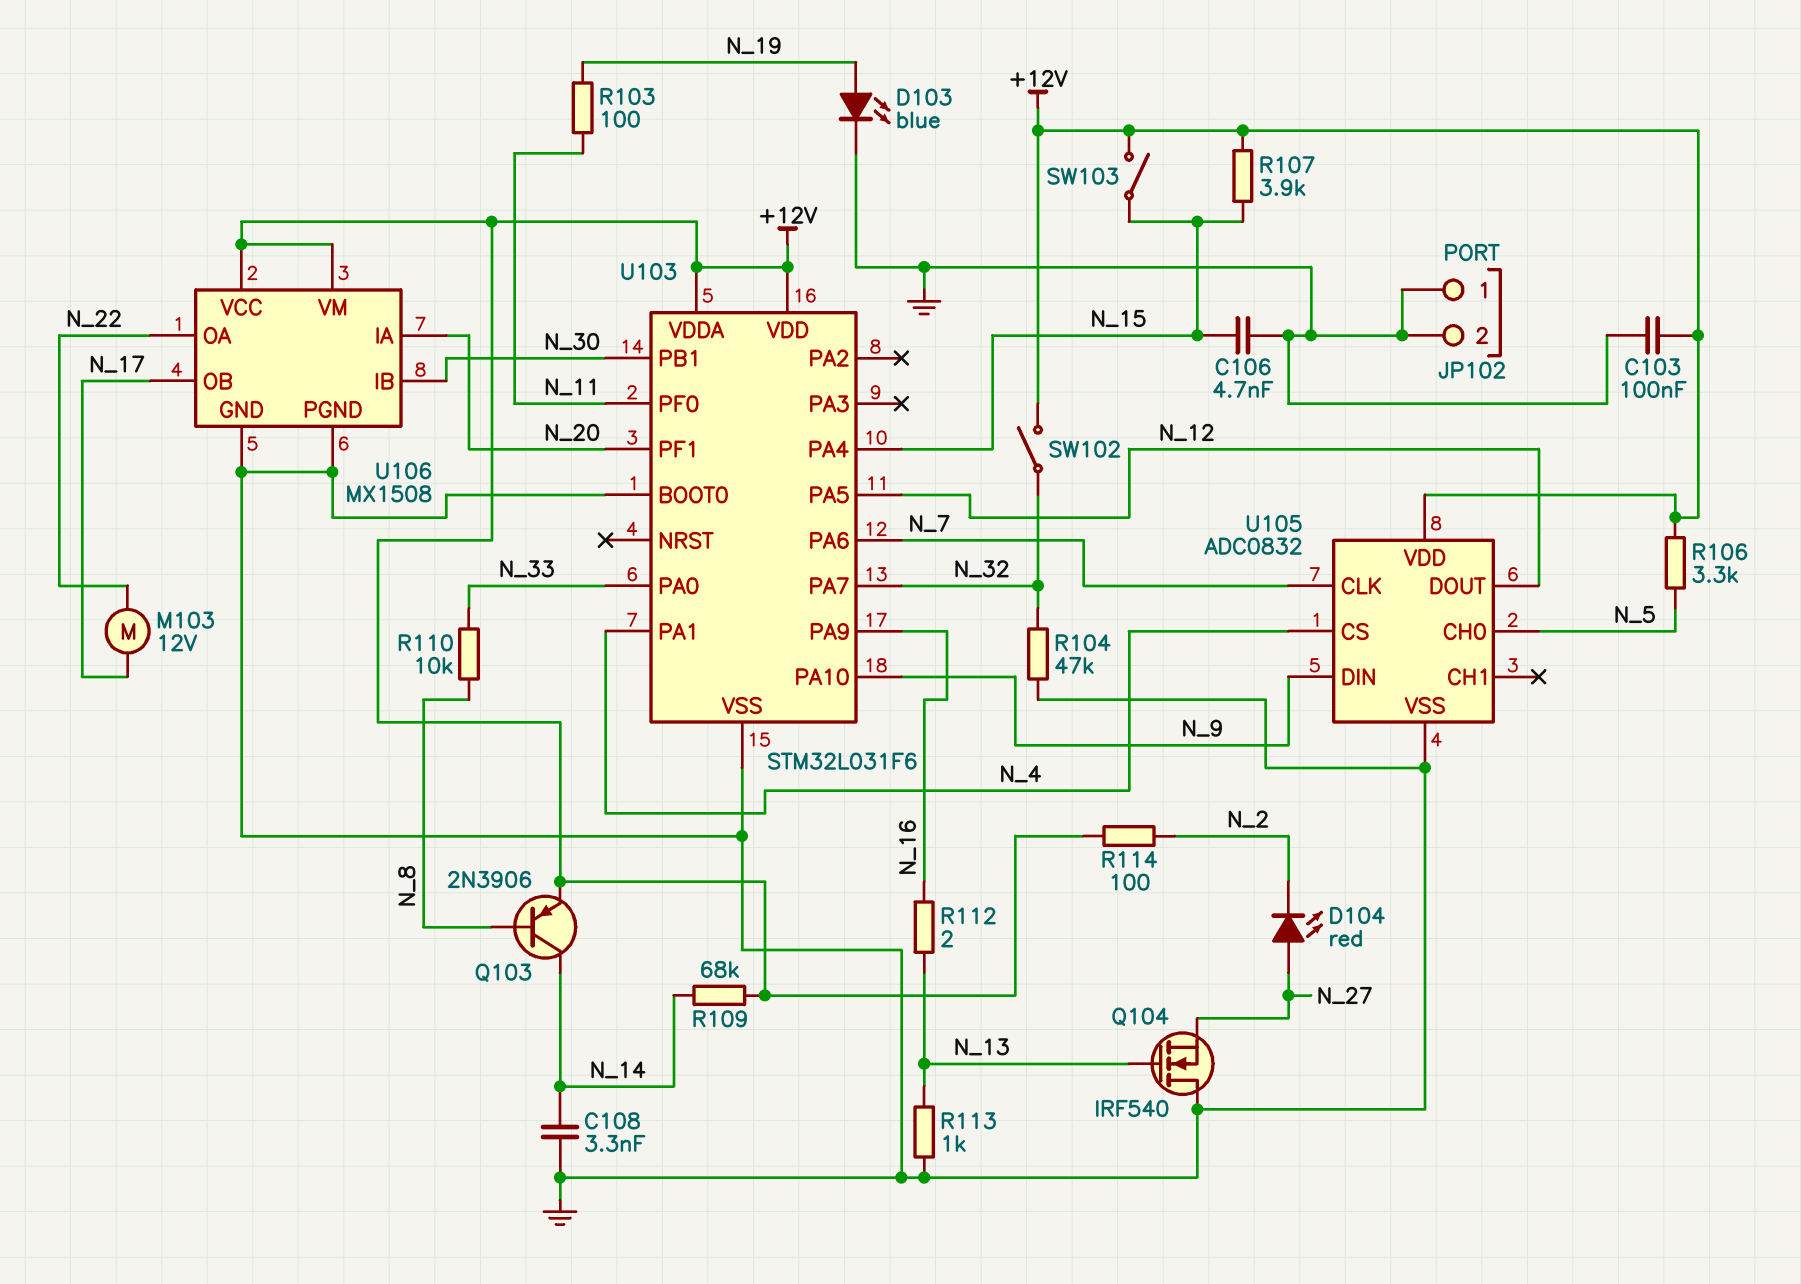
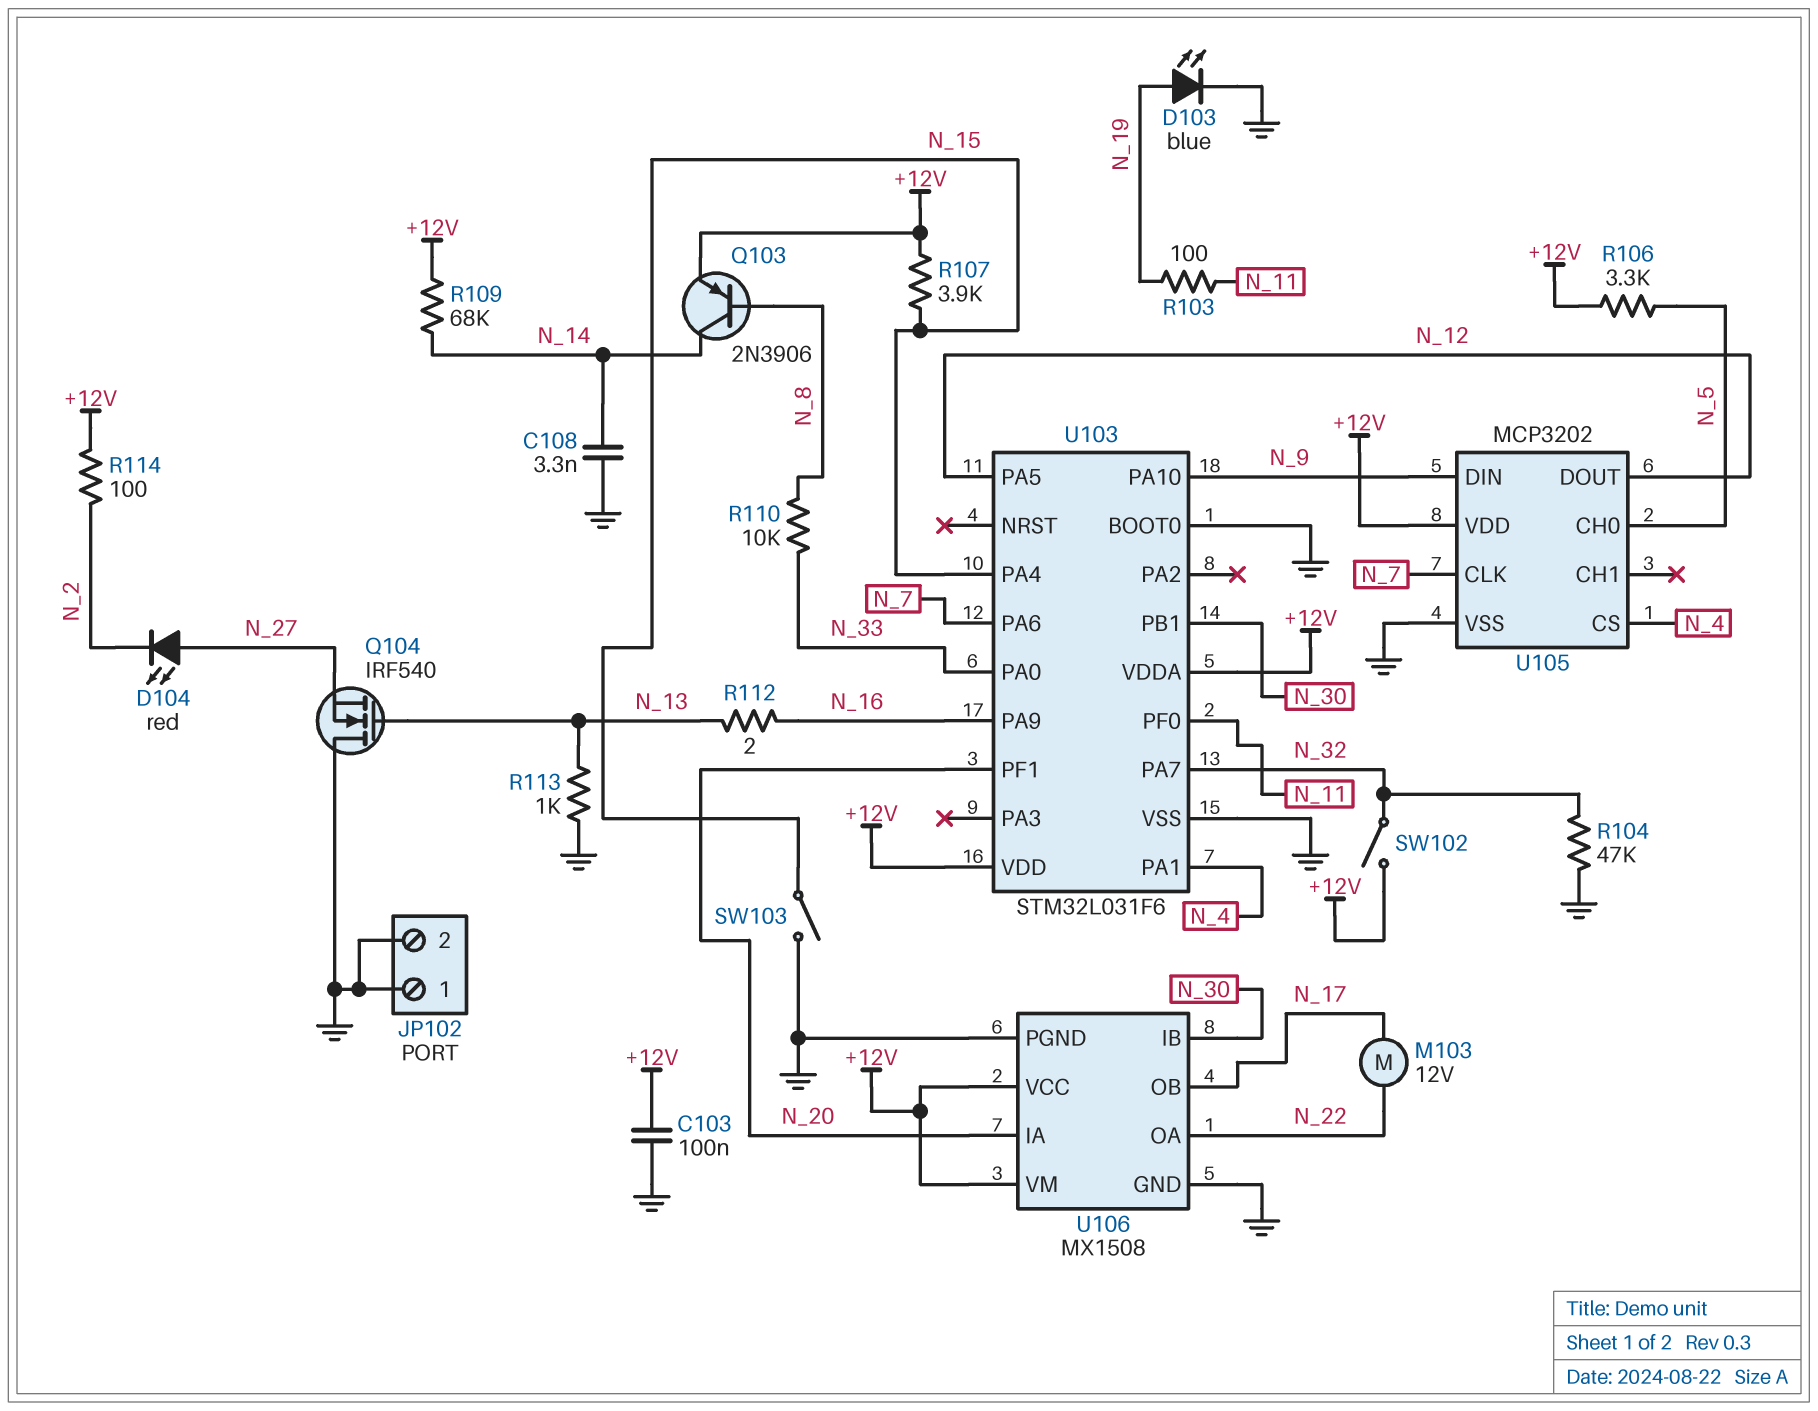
C106: 4.7nF (GND, N_15) -> none
SW103: switch (+12V, N_15) -> switch (GND, N_15)
U105: ADC0832 -> MCP3202

